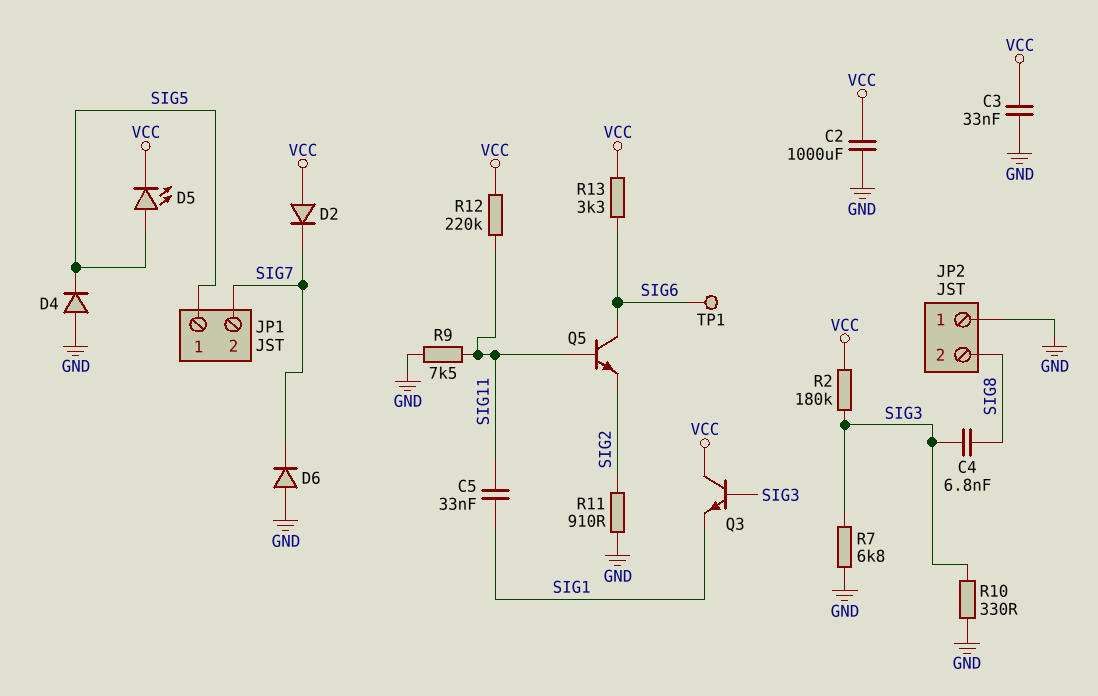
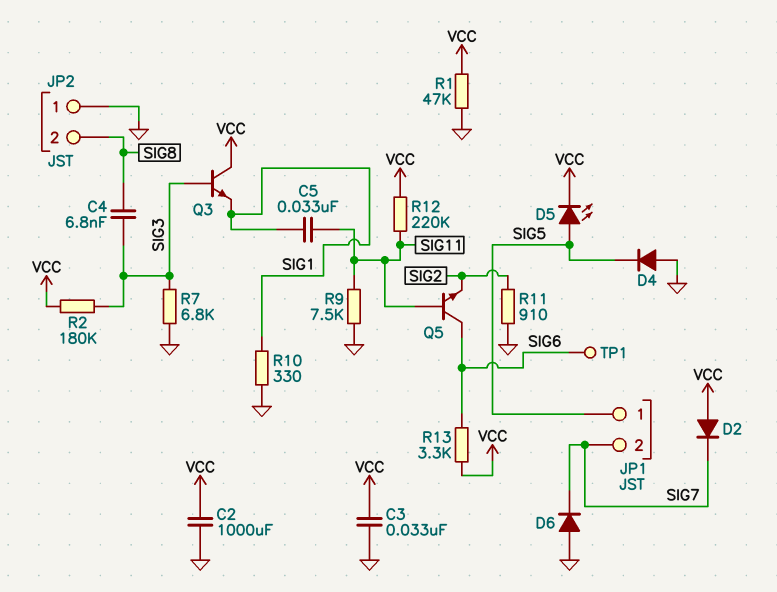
R1: none -> 47k (GND, VCC)
R10: 330 (GND, SIG3) -> 330 (GND, SIG1)

